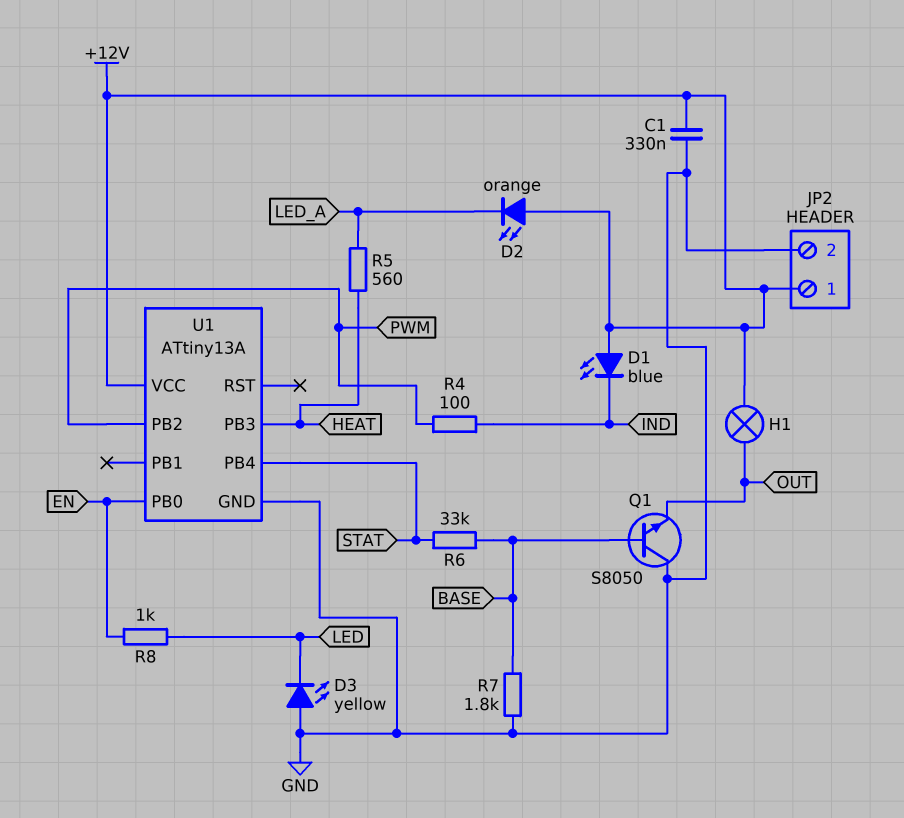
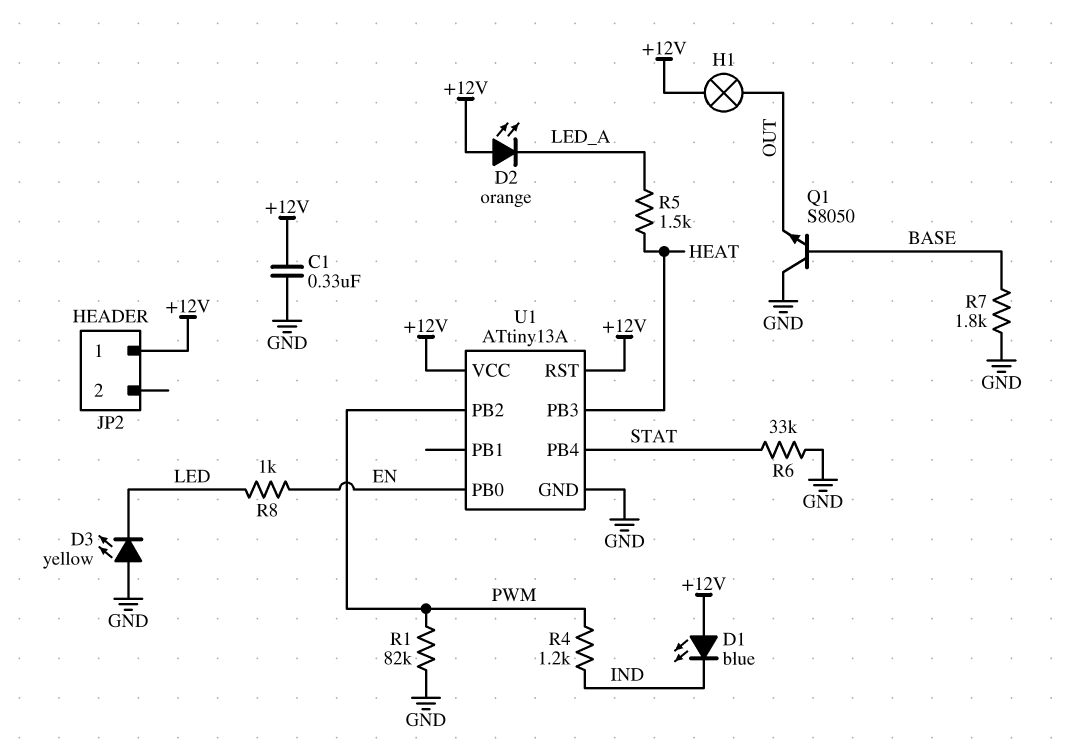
JP2 pin 2: GND -> none
R1: none -> 82k (GND, PWM)
R4: 100 (IND, PWM) -> 1.2k (IND, PWM)
R5: 560 (HEAT, LED_A) -> 1.5k (HEAT, LED_A)
R6: 33k (BASE, STAT) -> 33k (GND, STAT)
U1 pin RST: none -> +12V

